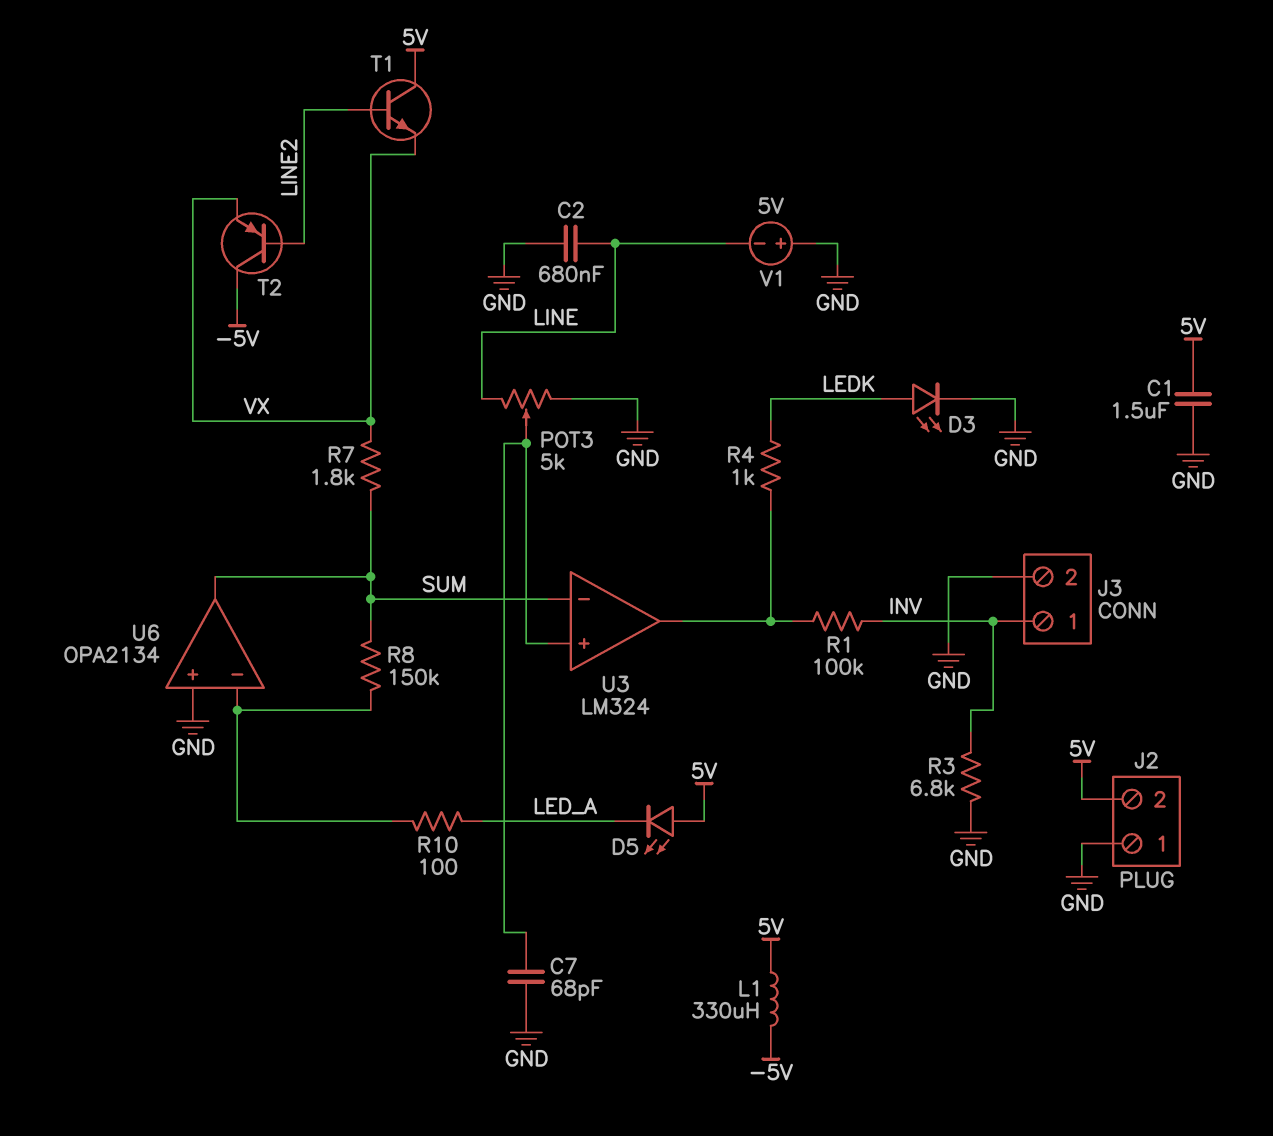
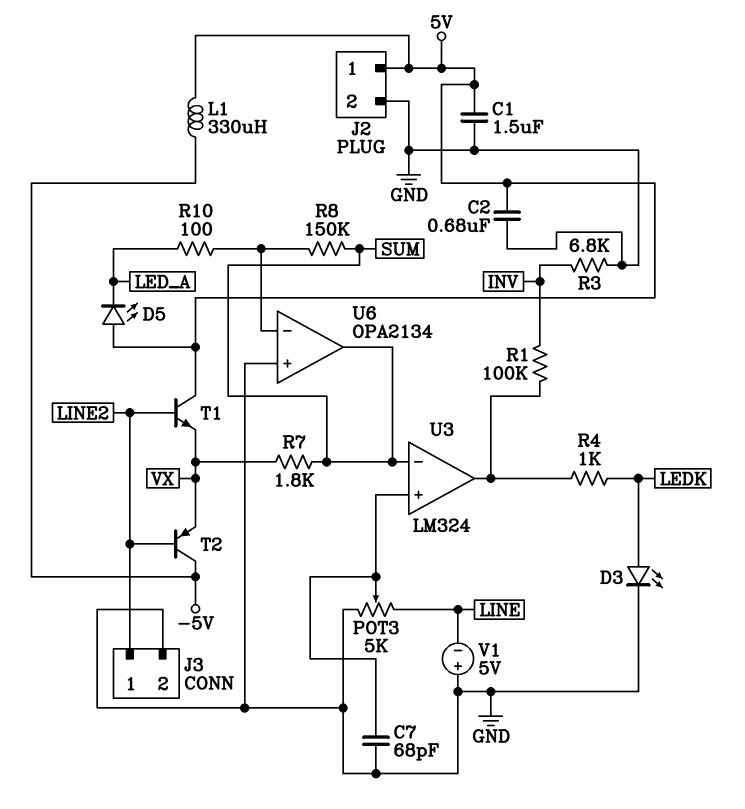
C2: 680nF (GND, LINE) -> 680nF (5V, GND)
J2 pin 1: GND -> 5V
J2 pin 2: 5V -> GND
J3 pin 1: INV -> LINE2

